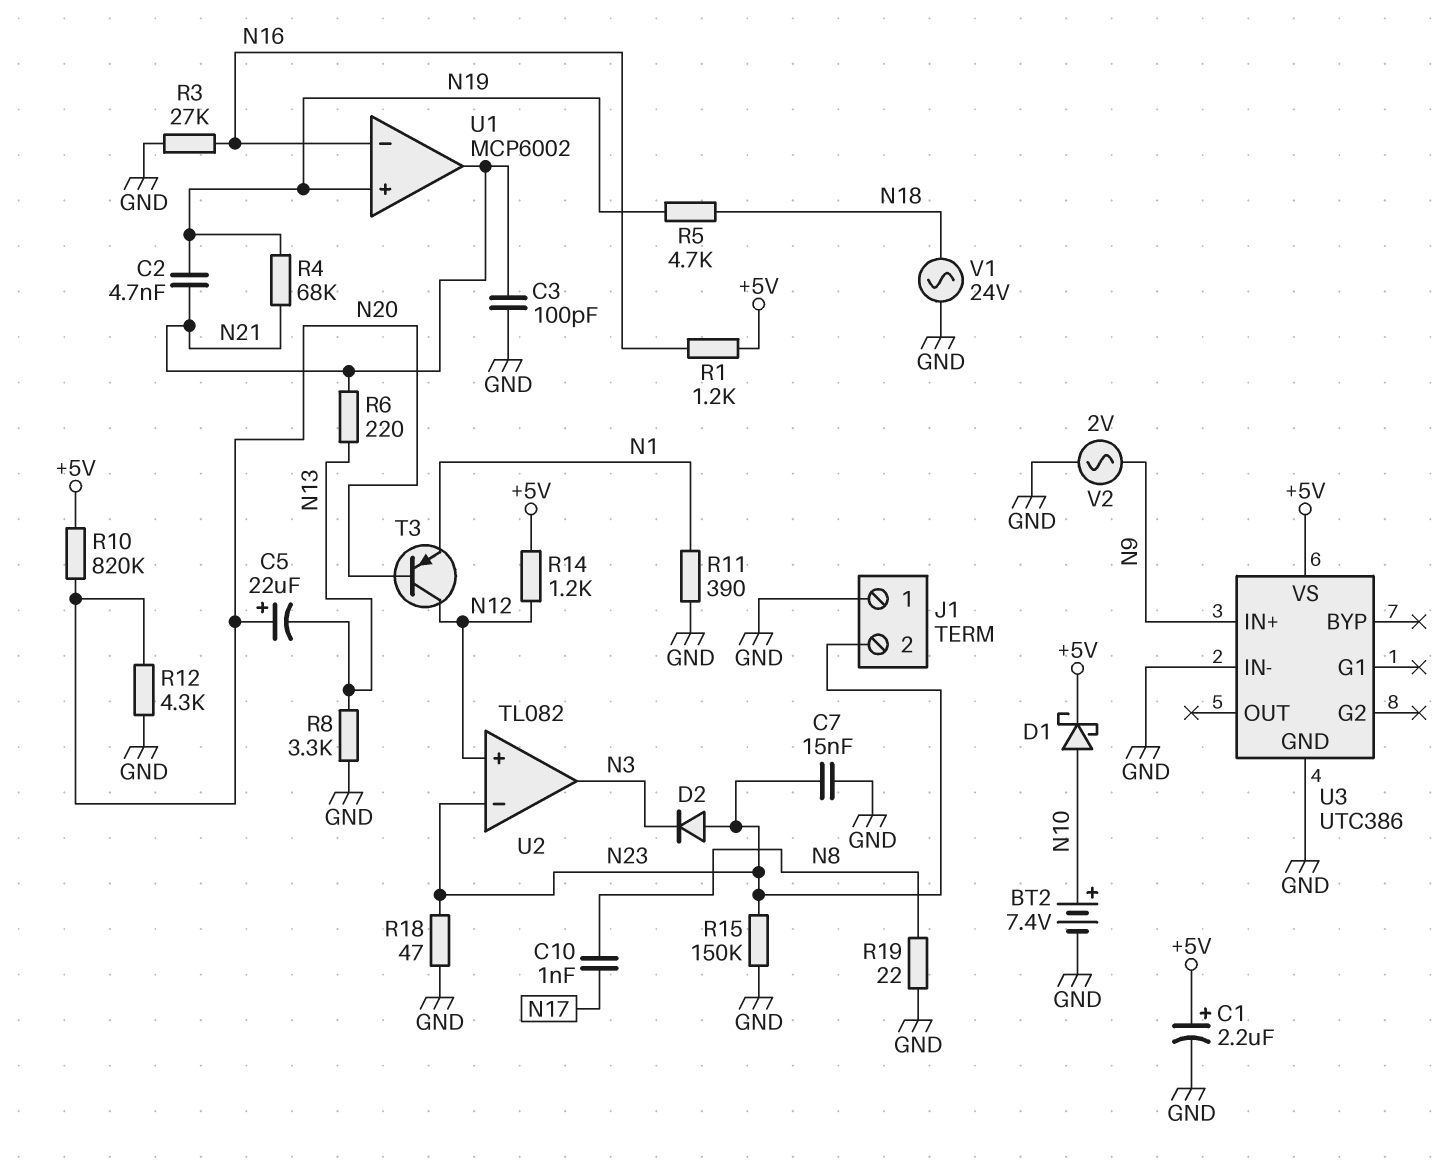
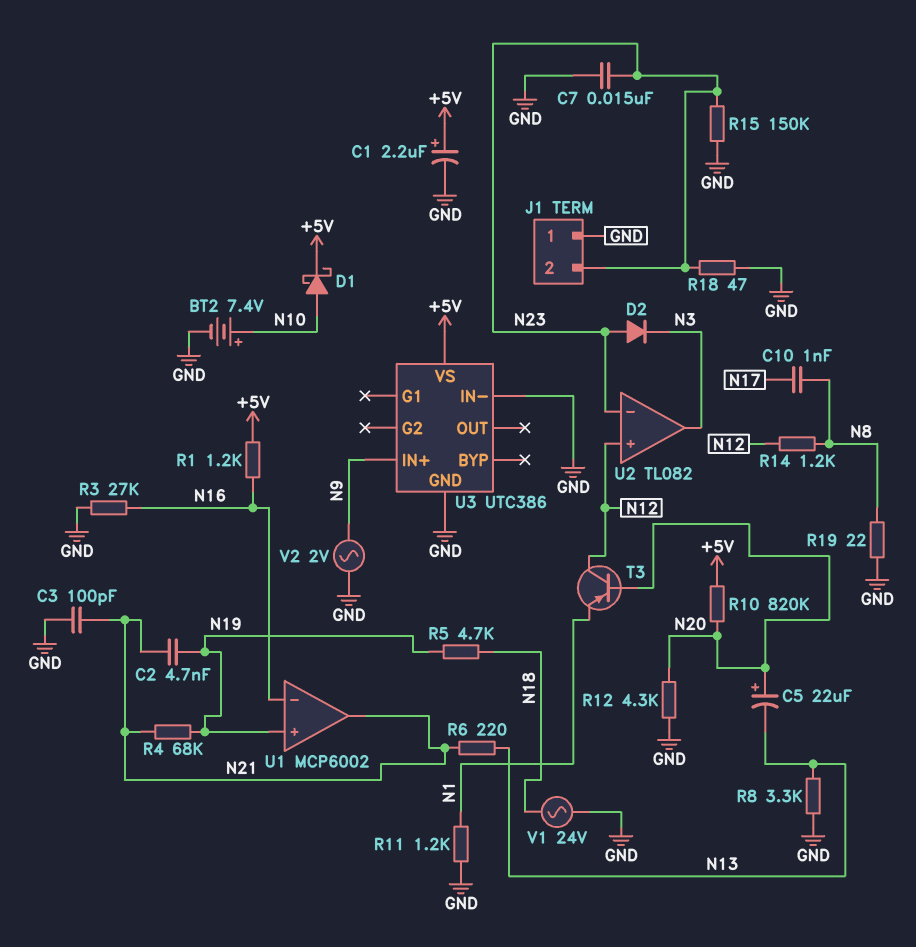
R11: 390 (GND, N1) -> 1.2k (GND, N1)
R14: 1.2k (+5V, N12) -> 1.2k (N8, N12)

